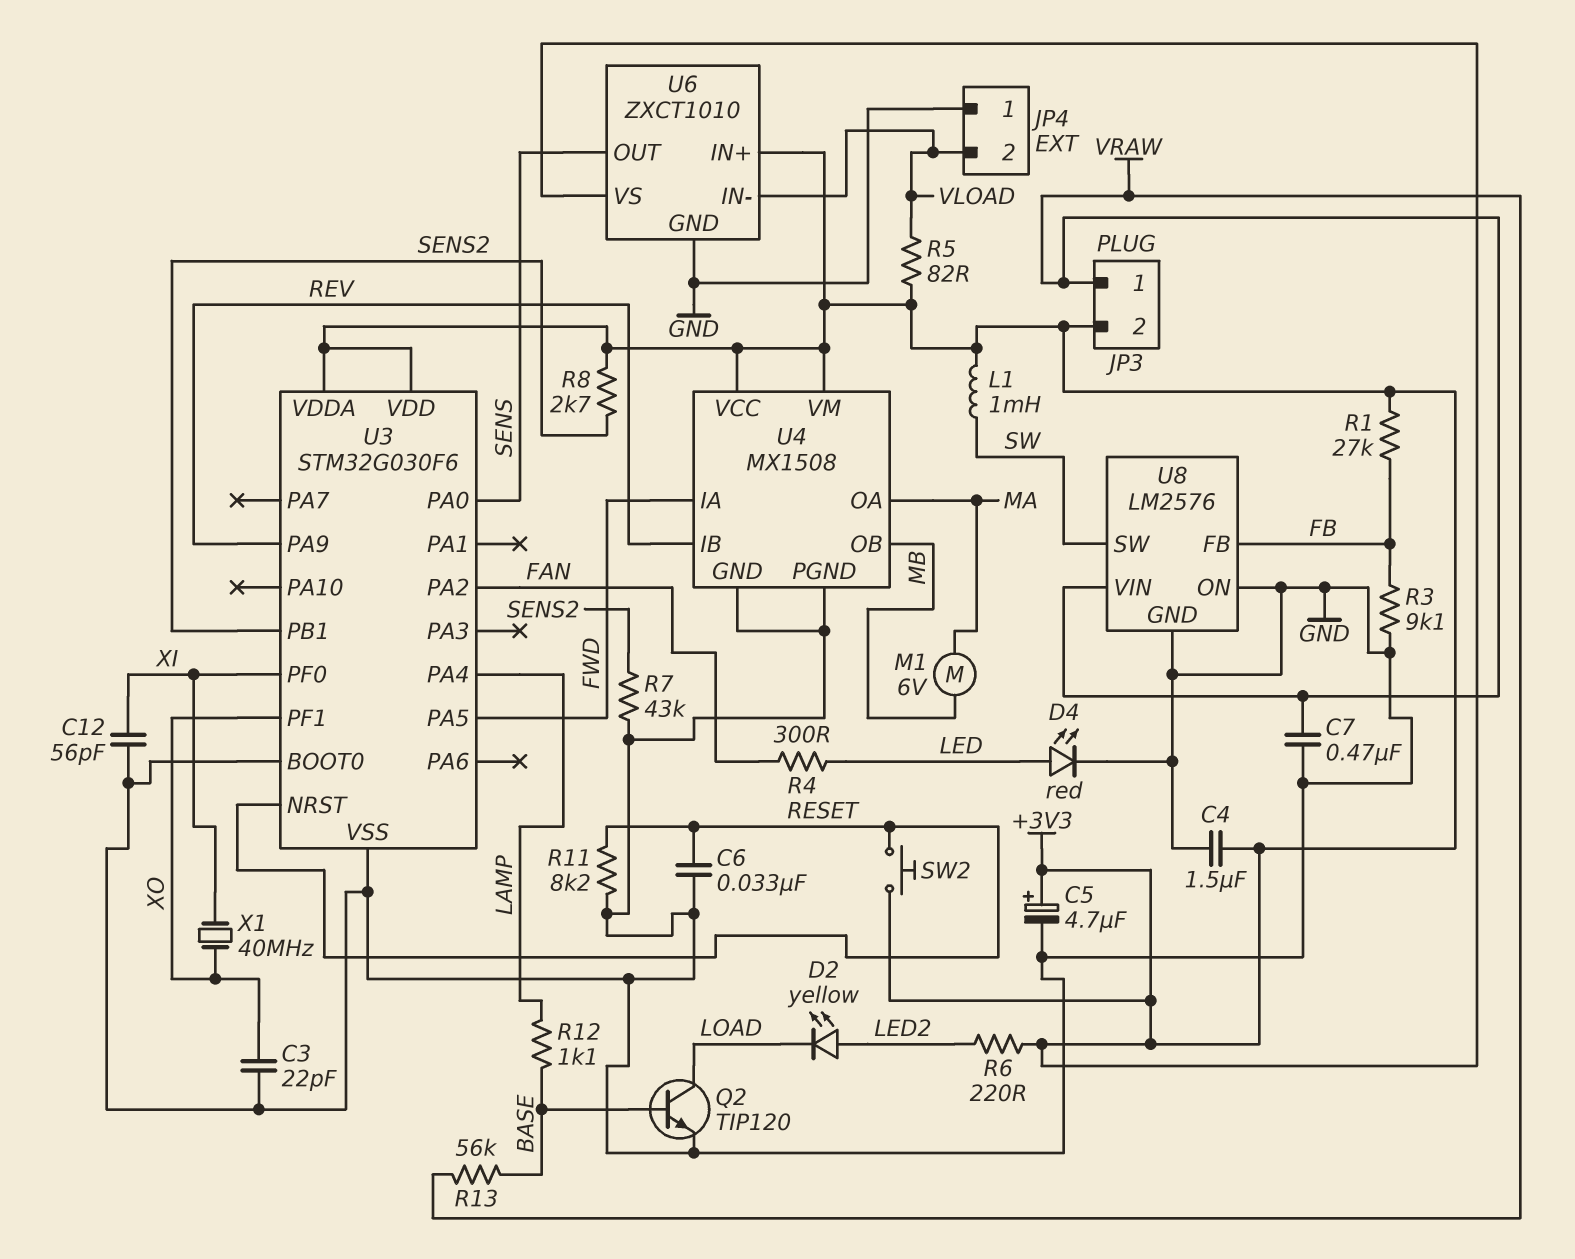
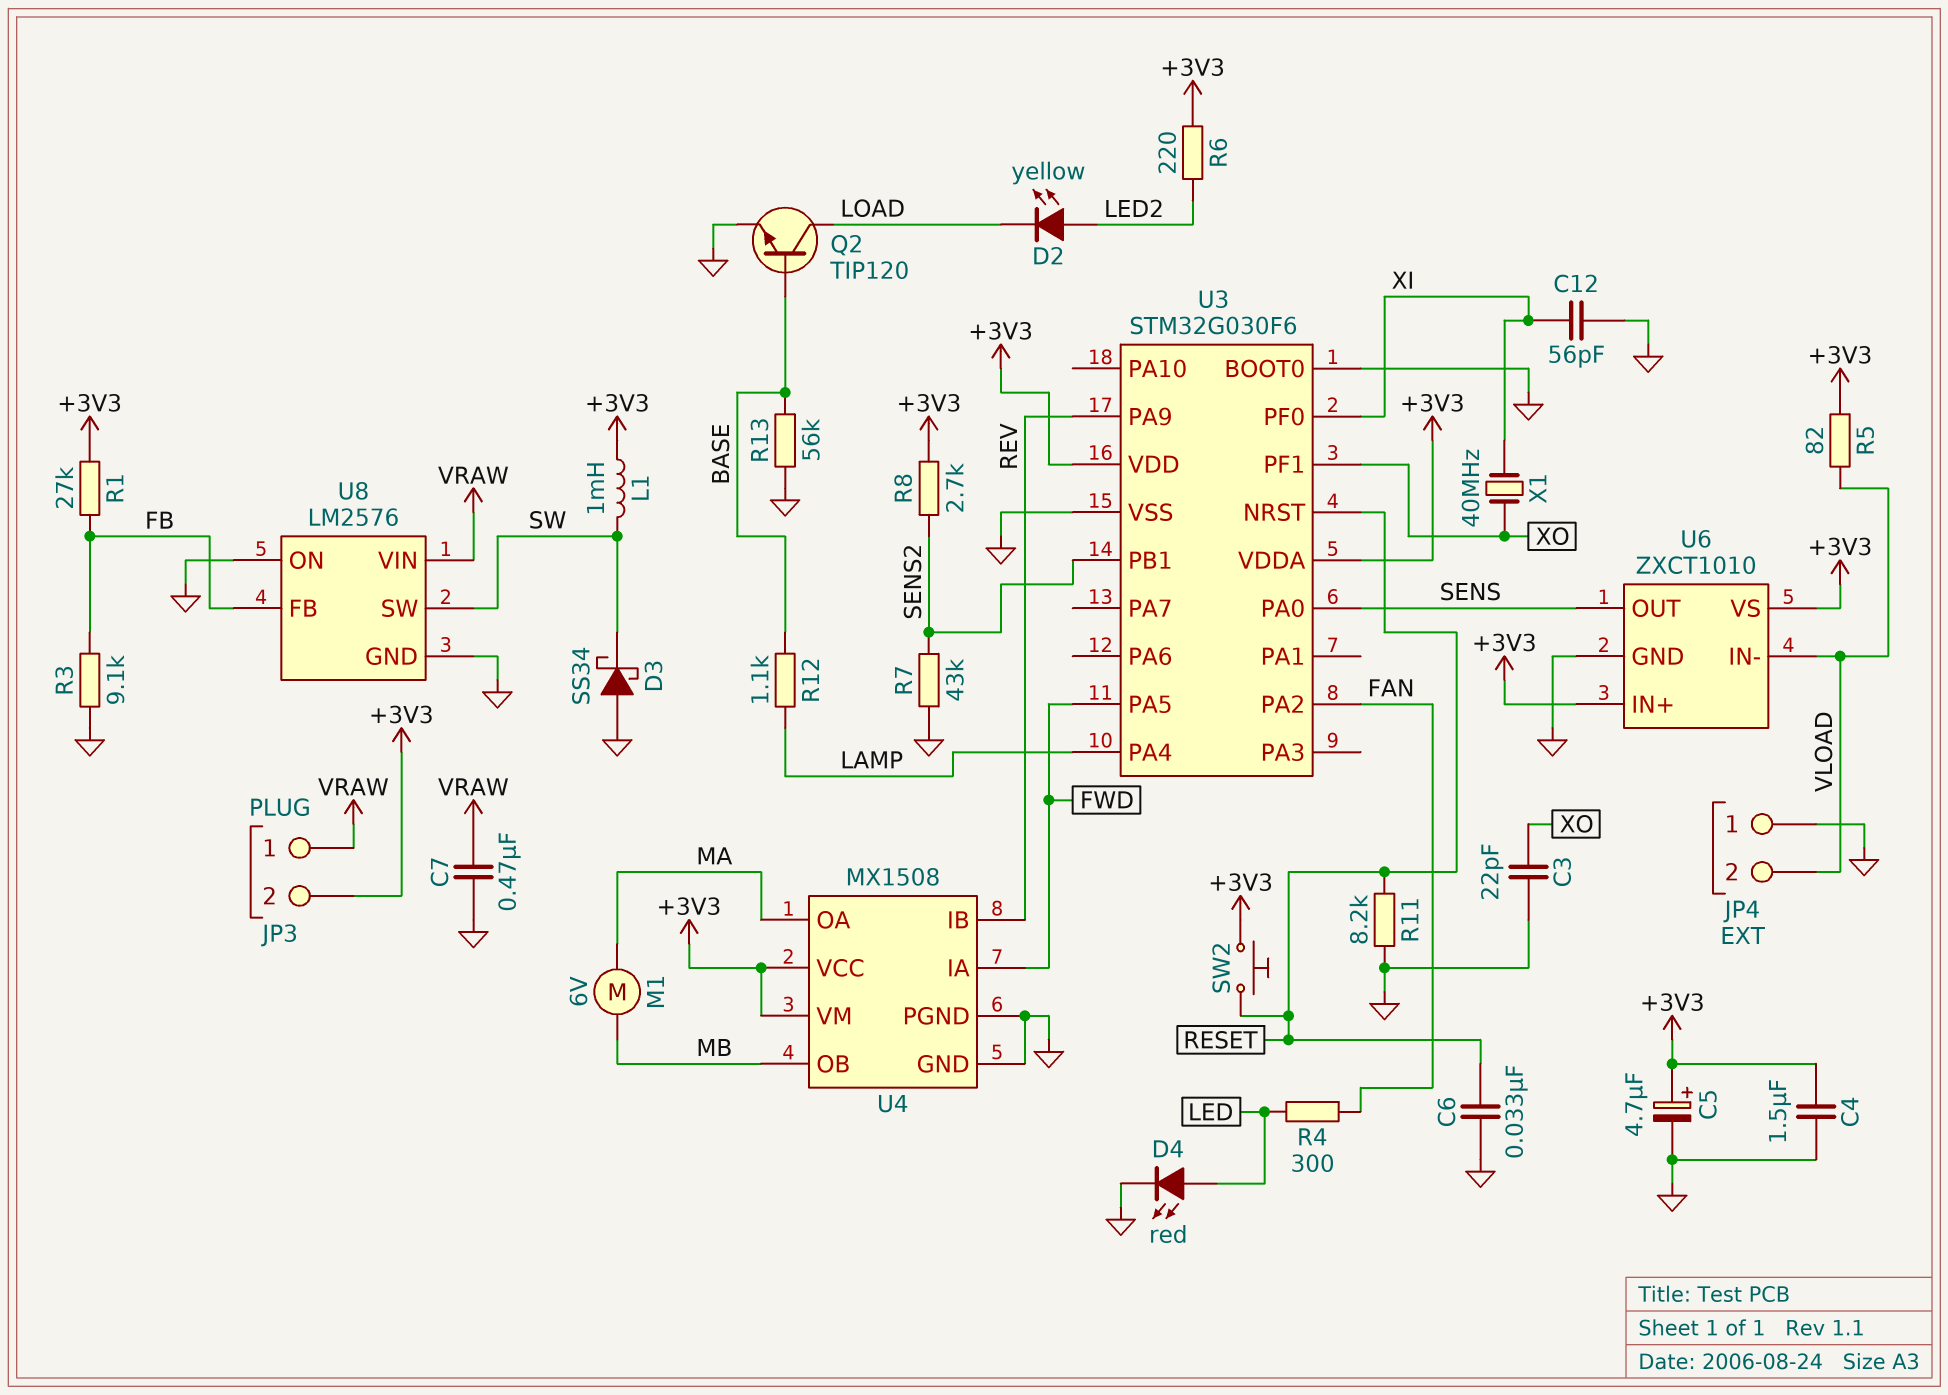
D3: none -> schottky SS34 (A GND, K SW)
R13: 56k (BASE, VRAW) -> 56k (BASE, GND)

